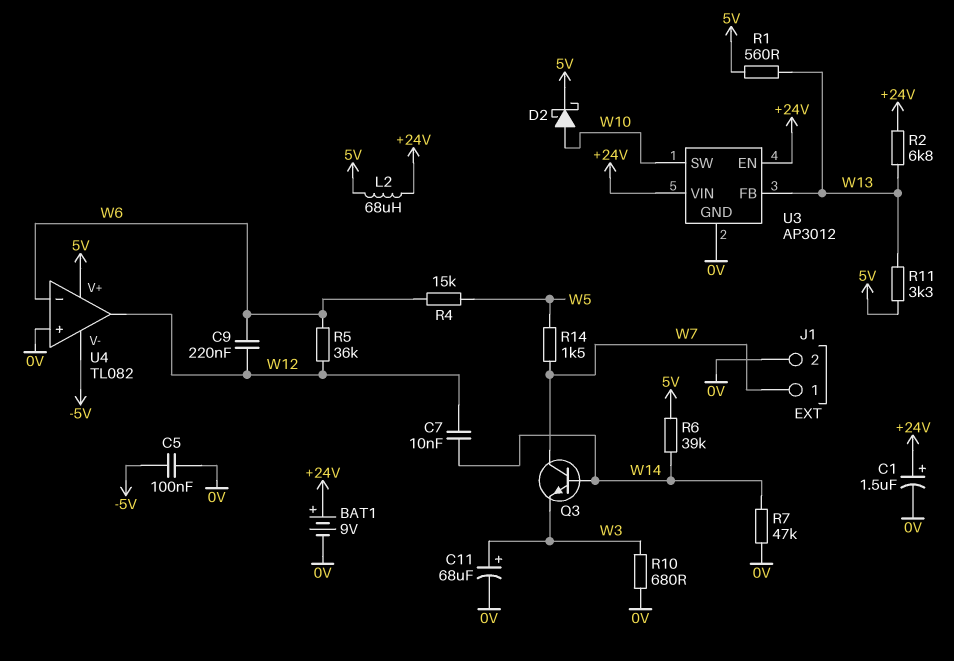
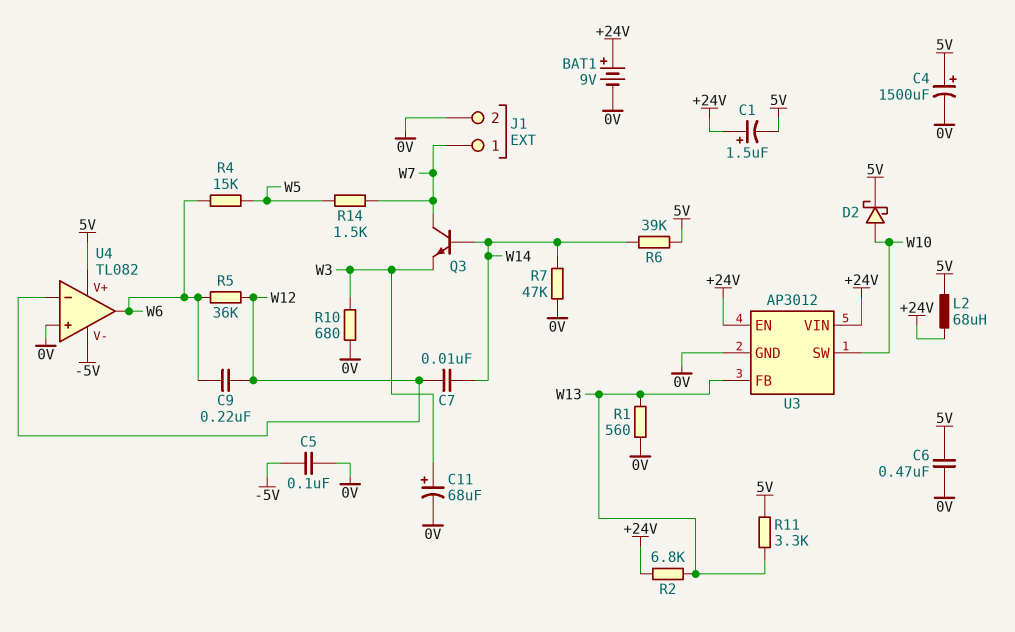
C1: 1.5uF (plus +24V, minus 0V) -> 1.5uF (plus +24V, minus 5V)
C4: none -> 1500uF (plus 5V, minus 0V)
C6: none -> 470nF (0V, 5V)
R1: 560 (5V, W13) -> 560 (0V, W13)
U4 pin in-: W6 -> W12
U4 pin out: W12 -> W6

